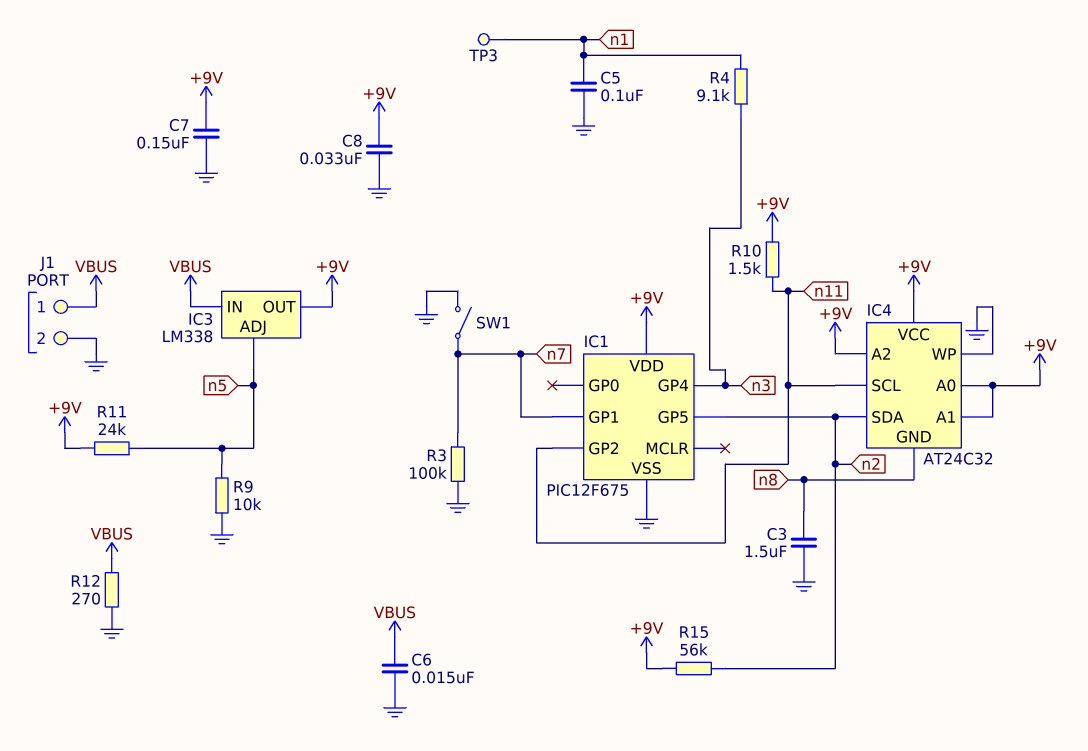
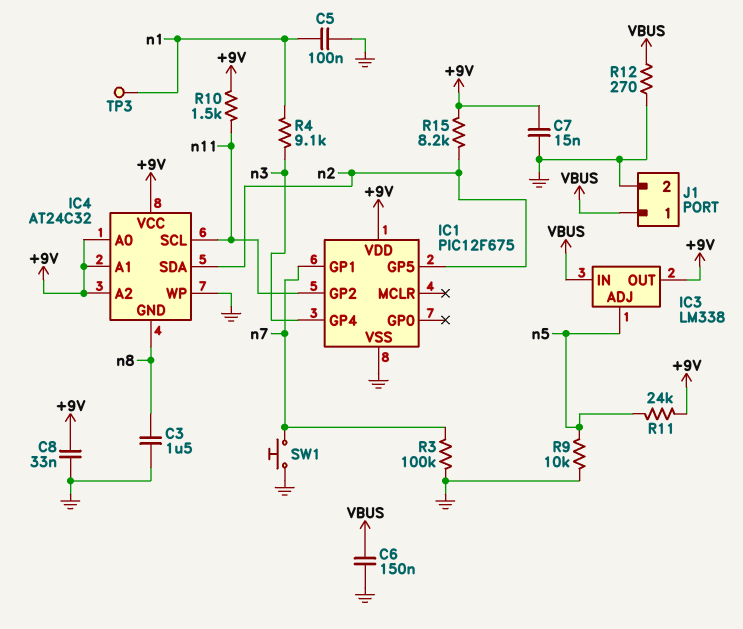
C6: 15nF (GND, VBUS) -> 150nF (GND, VBUS)
C7: 150nF (+9V, GND) -> 15nF (+9V, GND)
R15: 56k (+9V, n2) -> 8.2k (+9V, n2)
SW1: switch (GND, n7) -> button (GND, n7)

